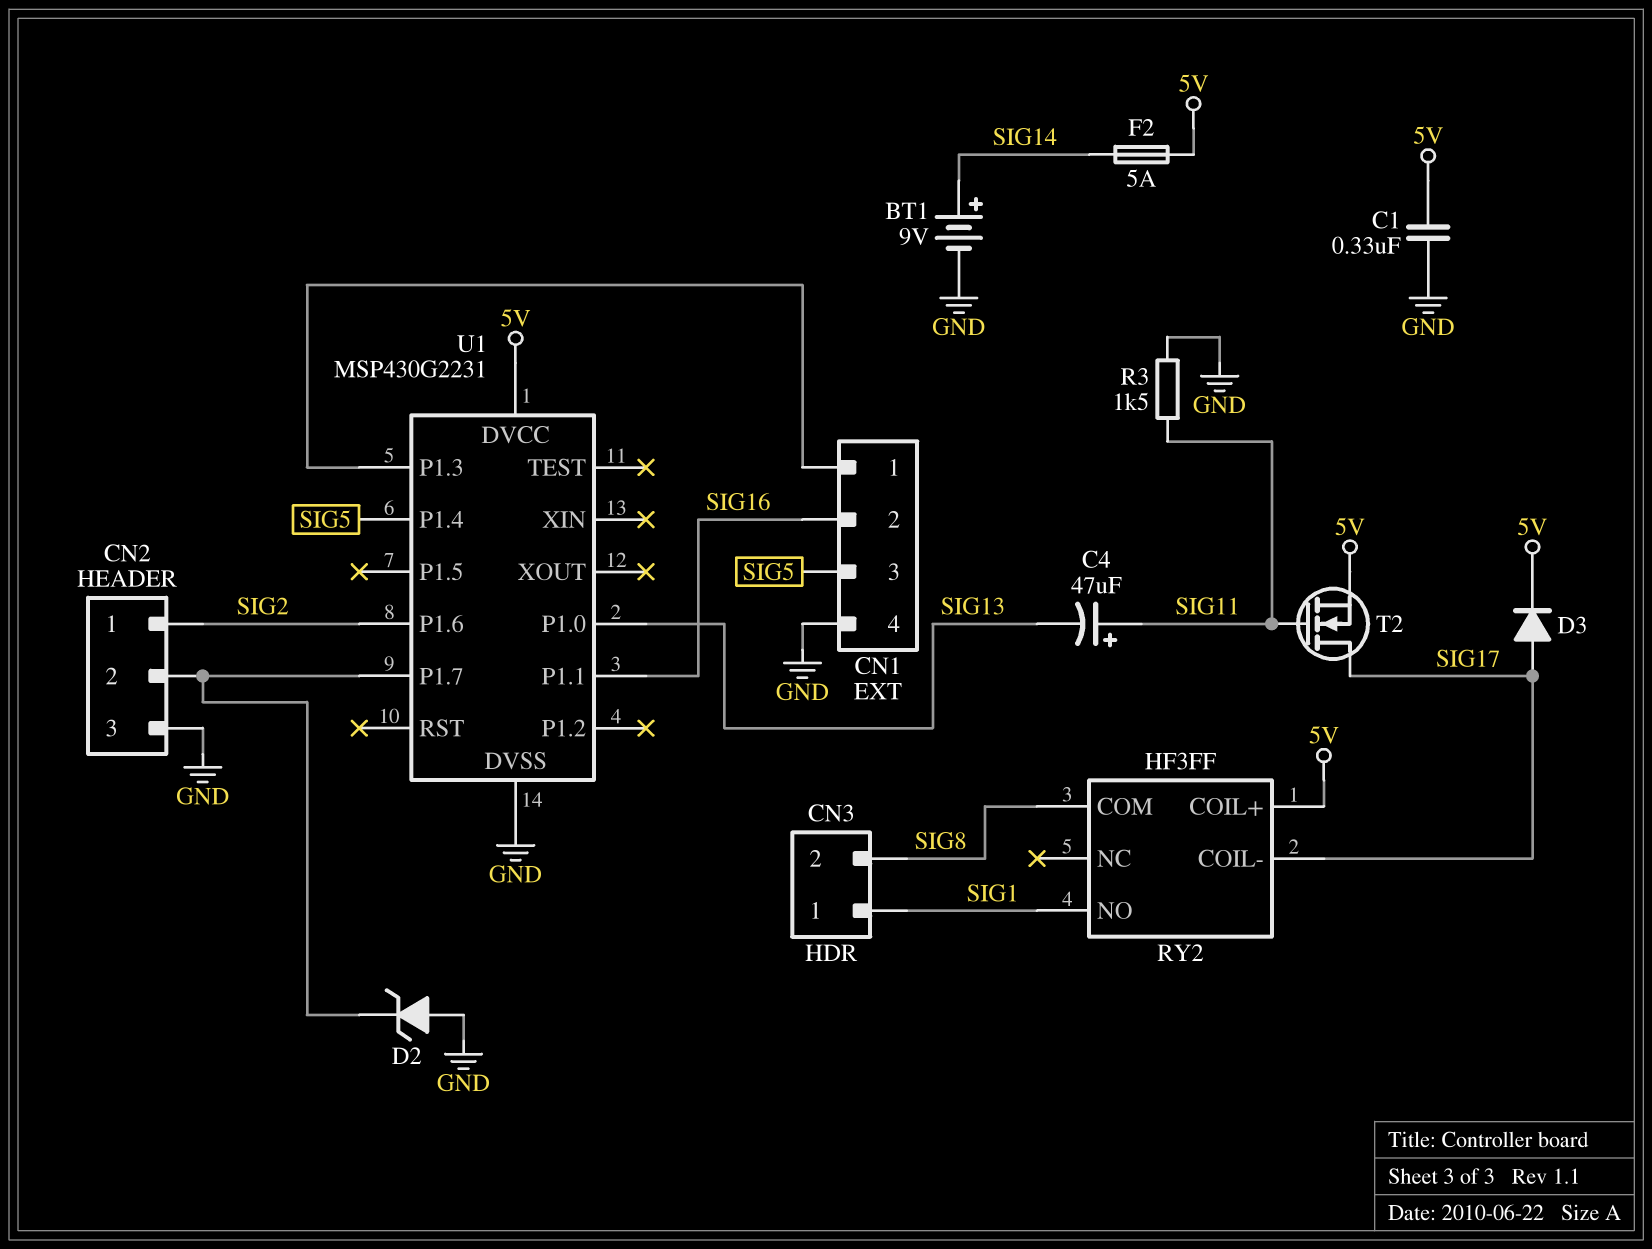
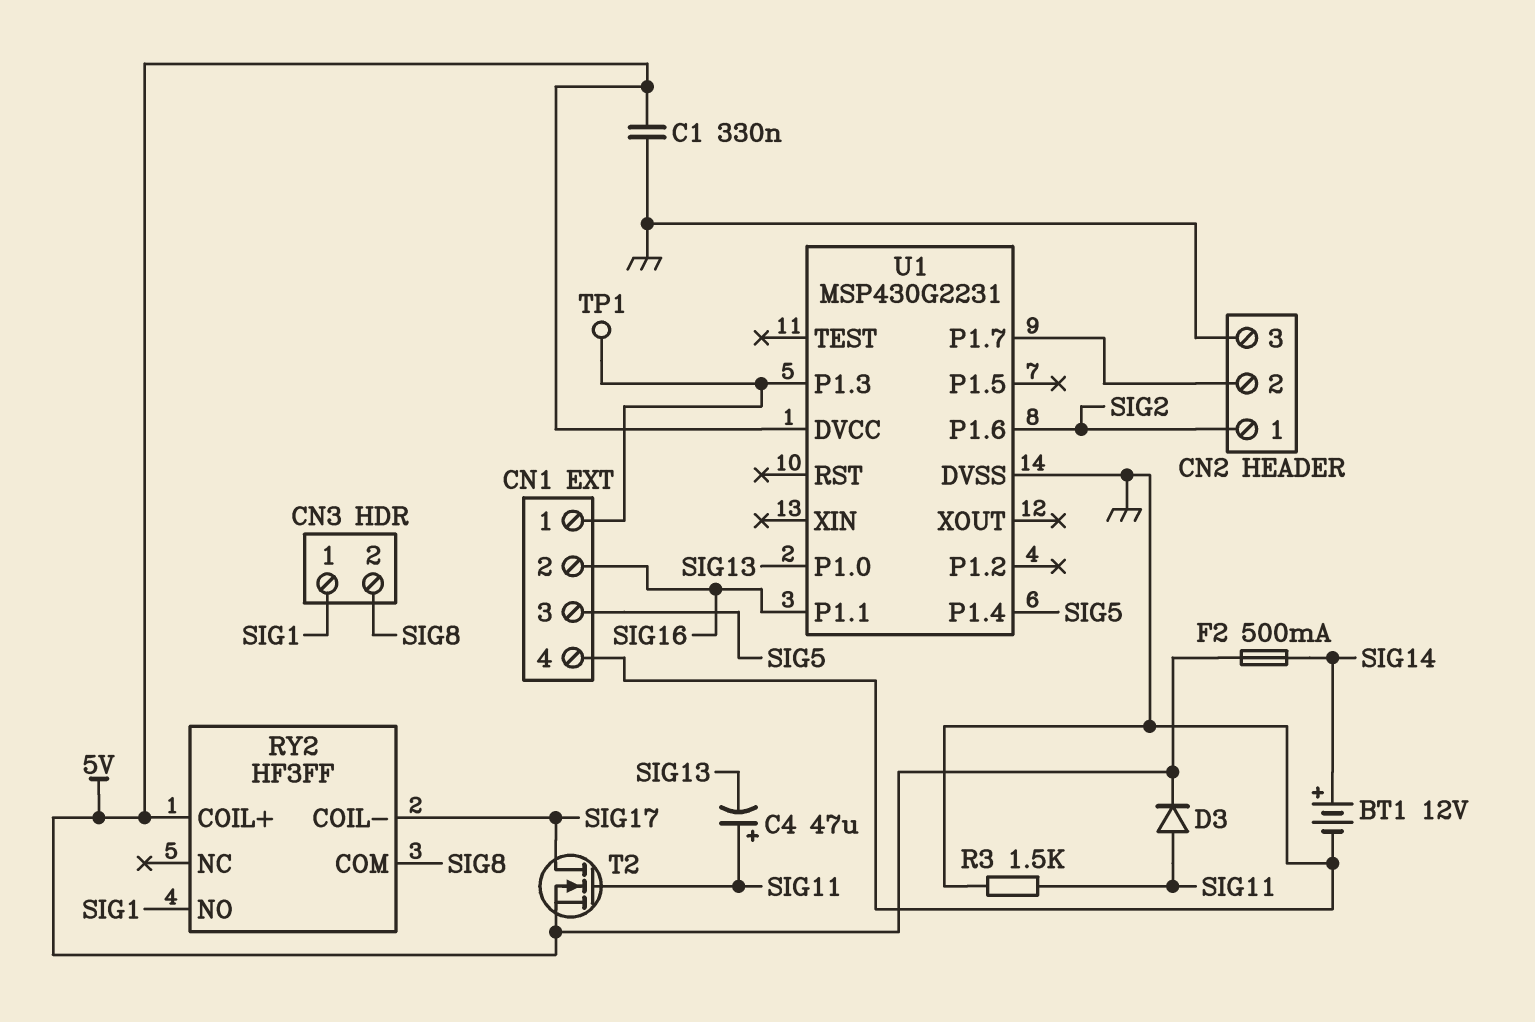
BT1: 9V (plus SIG14, minus GND) -> 12V (plus SIG14, minus GND)
D2: zener (A GND, K CN2/2) -> none
D3: diode (A SIG17, K 5V) -> diode (A SIG11, K 5V)
F2: 5A (5V, SIG14) -> 500mA (5V, SIG14)
TP1: none -> test point (CN1/1)

